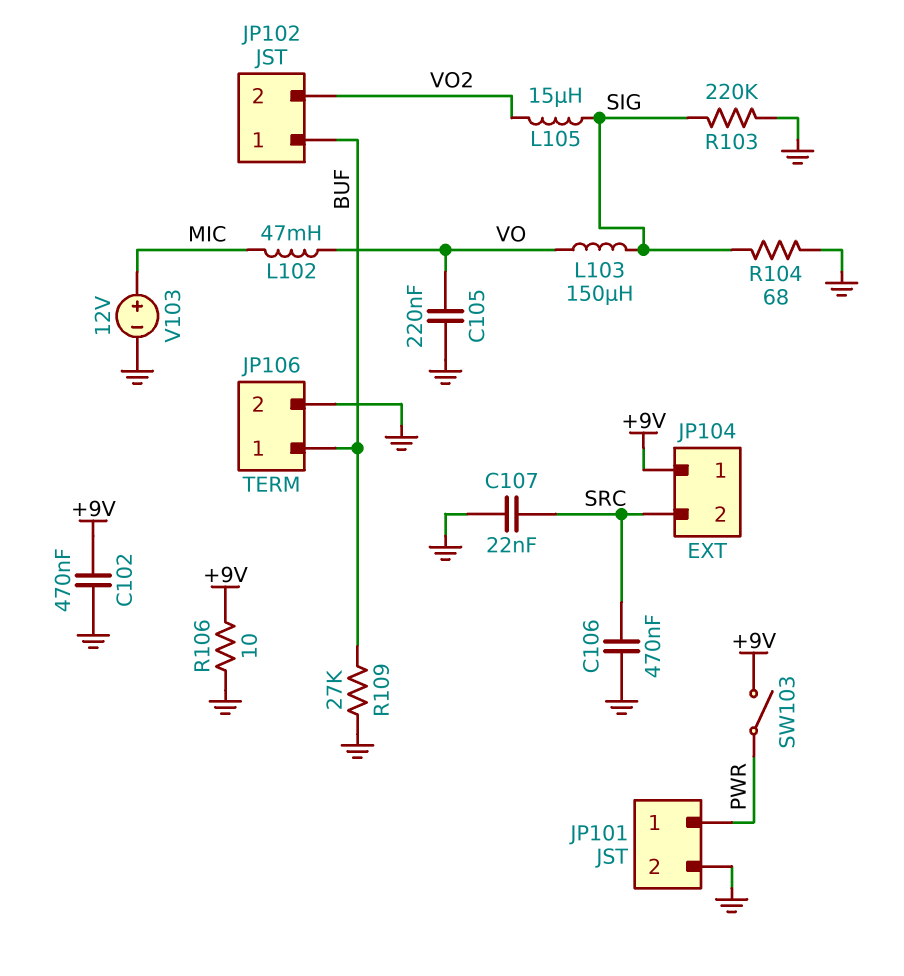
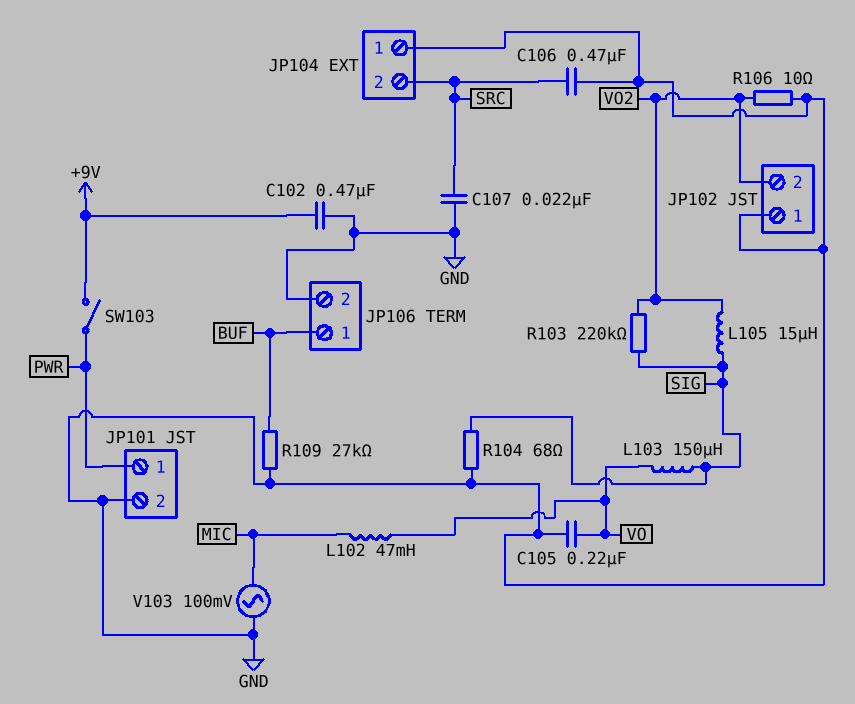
JP102 pin 1: BUF -> GND
JP104 pin 1: +9V -> GND
R103: 220k (GND, SIG) -> 220k (SIG, VO2)
R106: 10 (+9V, GND) -> 10 (GND, VO2)
V103: 12V (plus MIC, minus GND) -> AC 100mV (GND, MIC)

